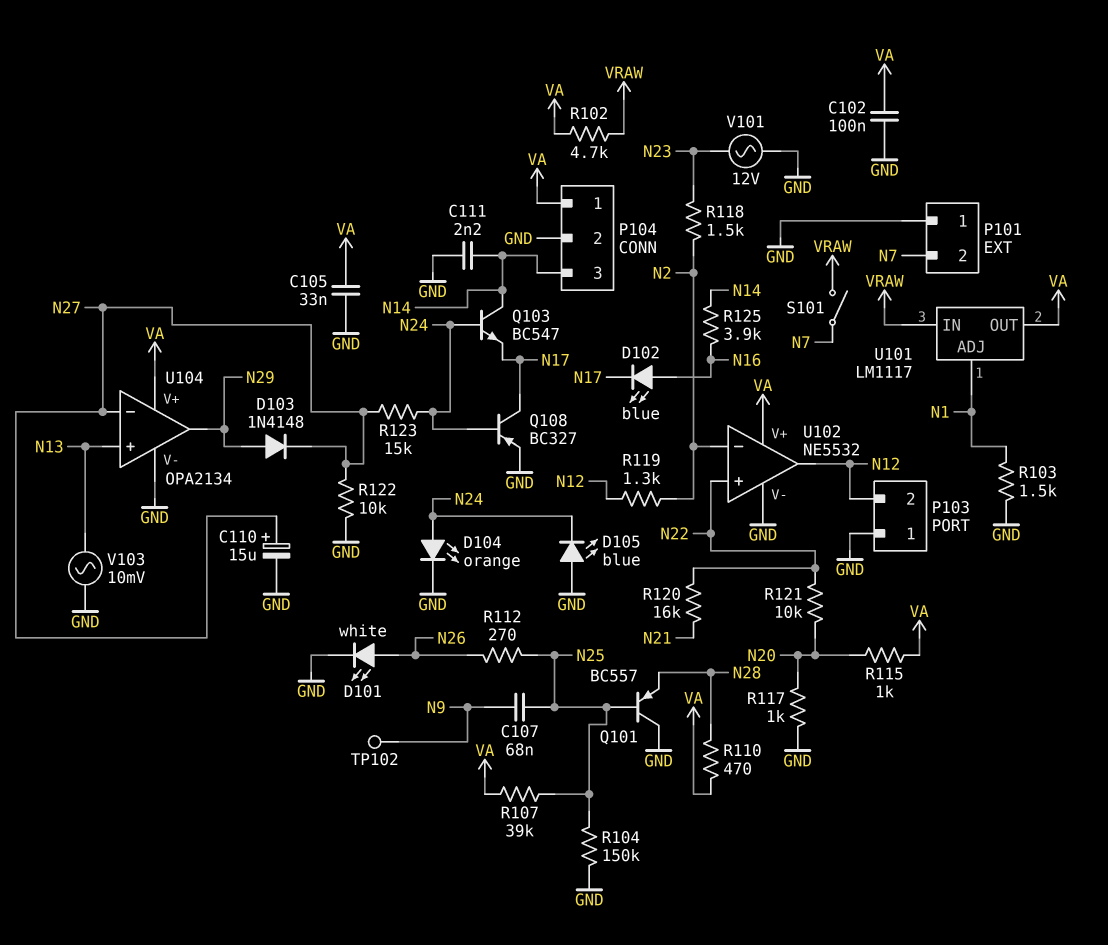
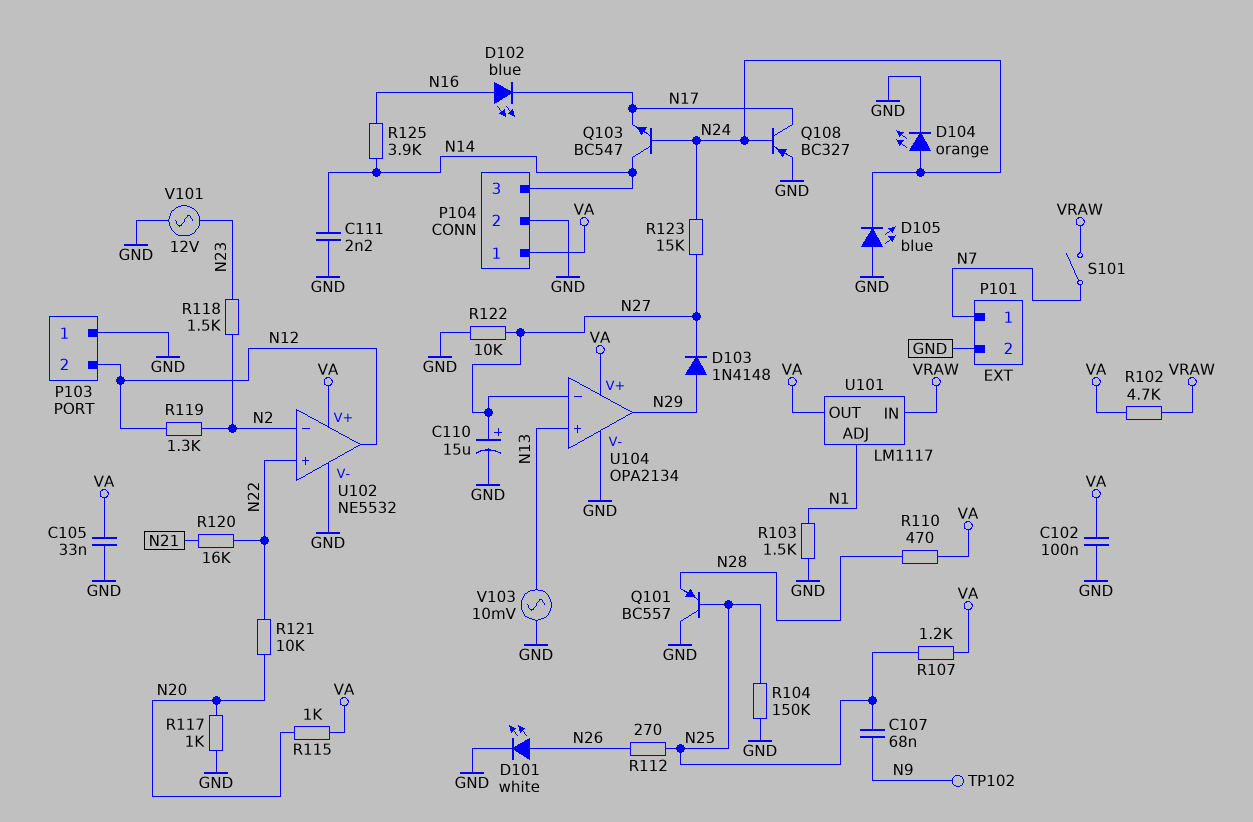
P101 pin 1: GND -> N7
P101 pin 2: N7 -> GND
R107: 39k (N25, VA) -> 1.2k (N25, VA)

